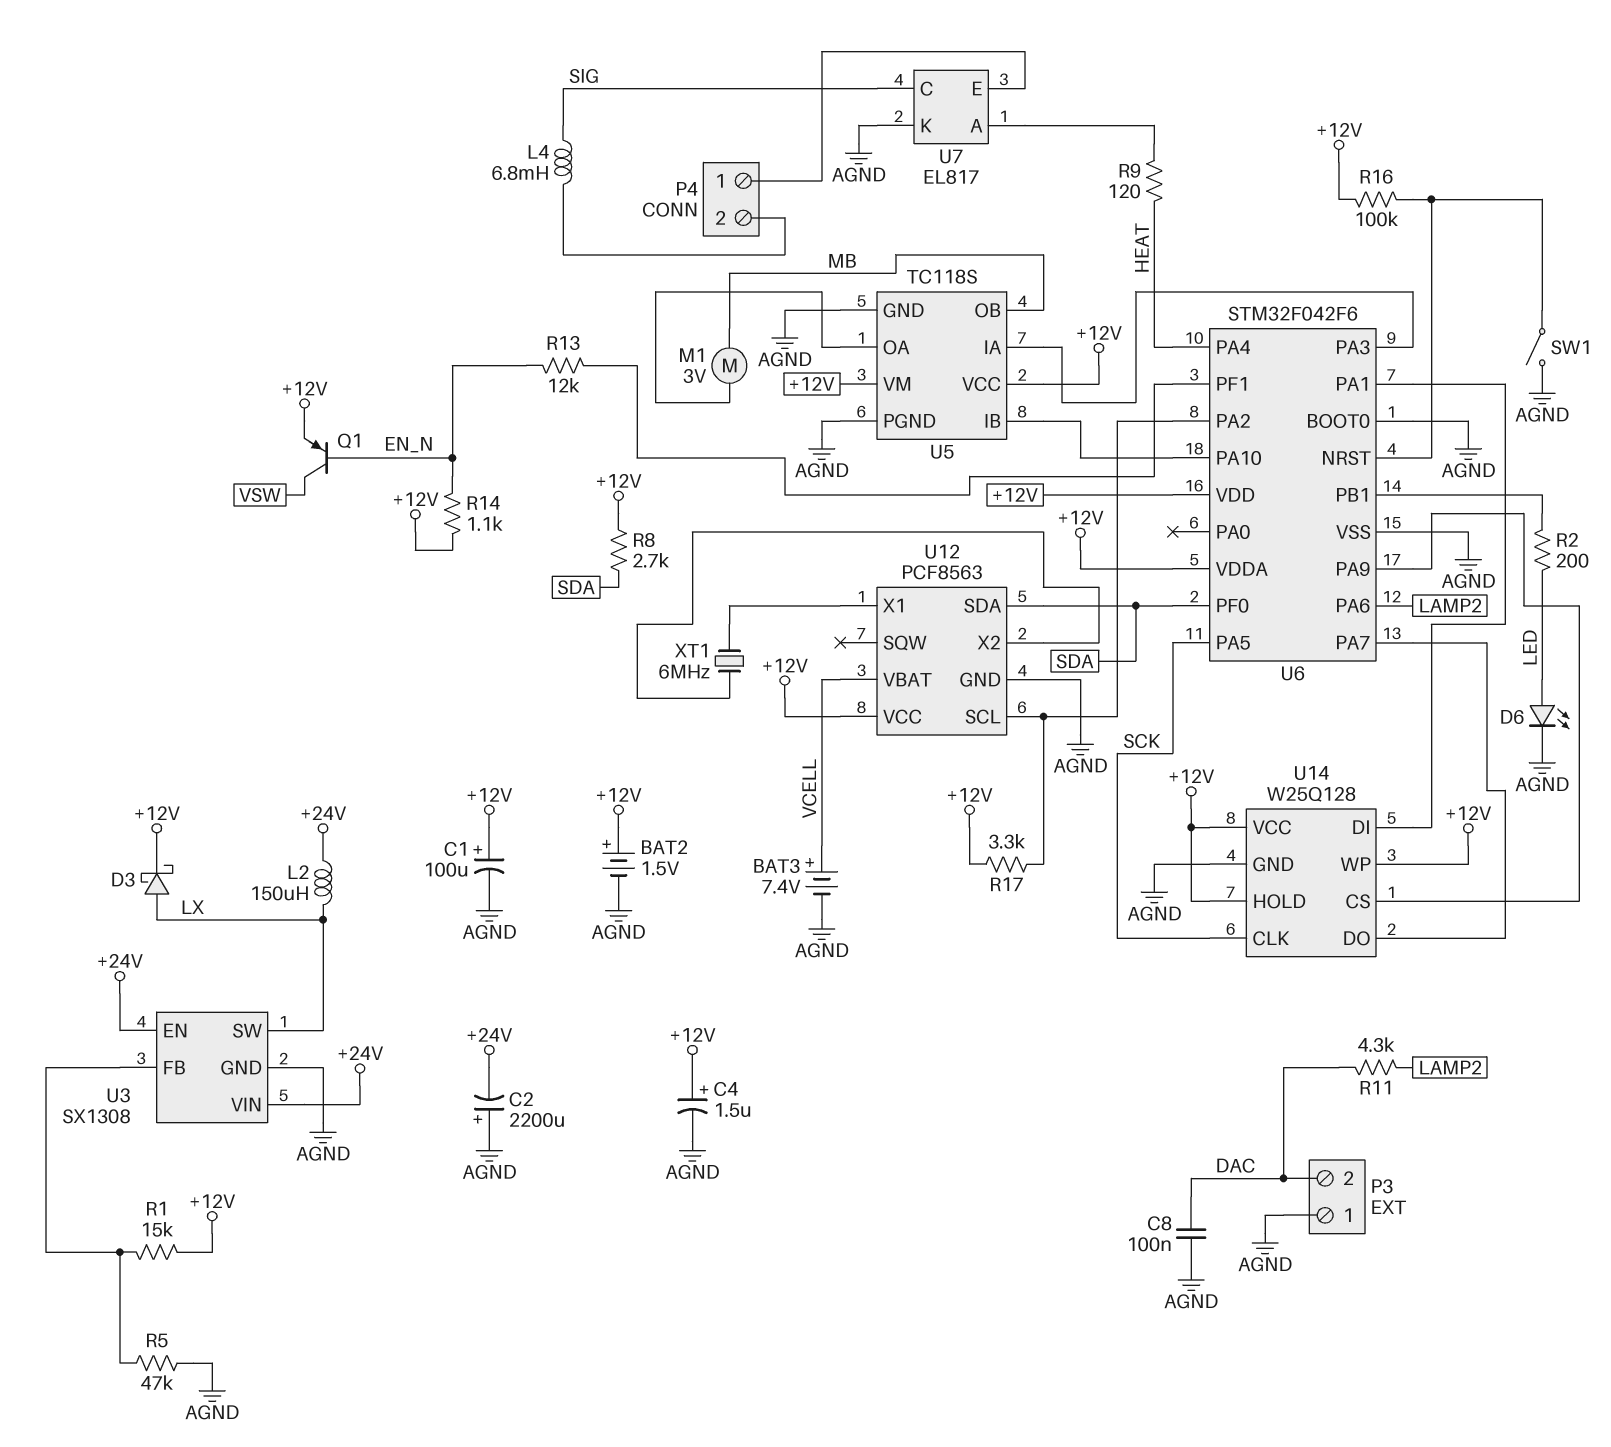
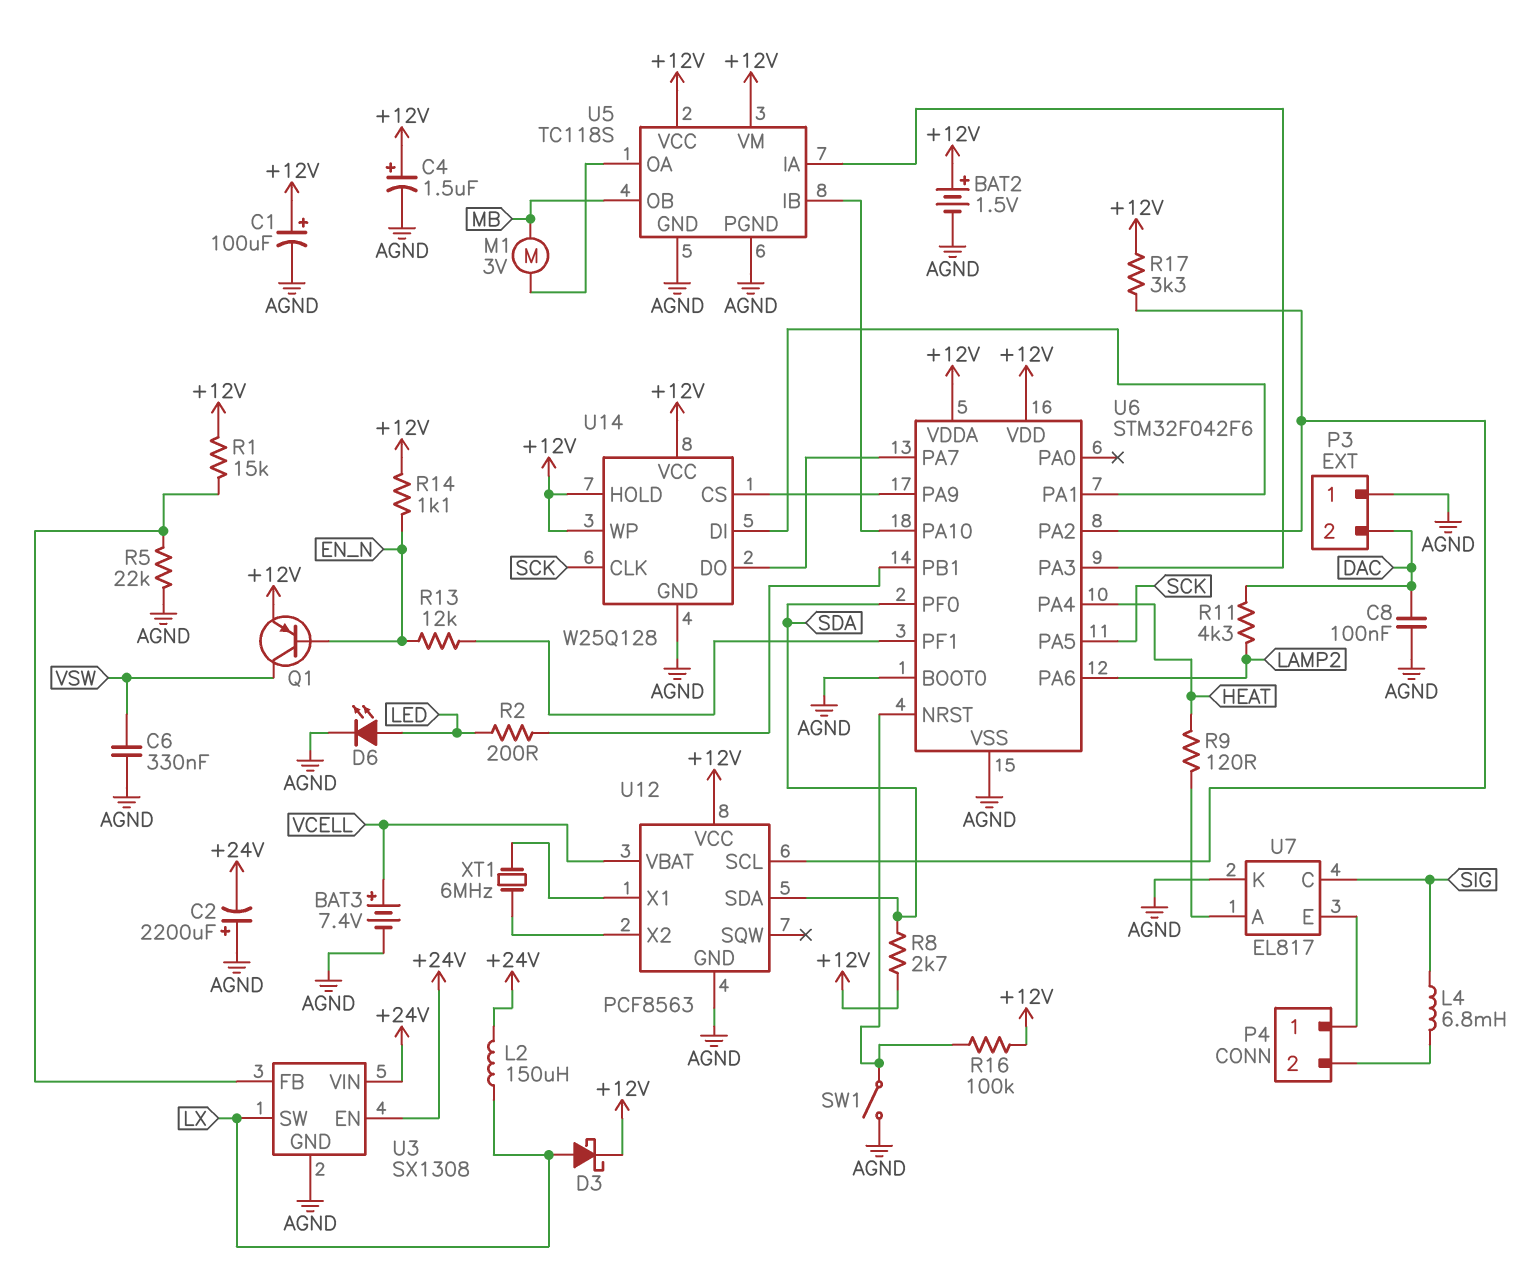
C6: none -> 330nF (AGND, VSW)
R5: 47k (AGND, U3/FB) -> 22k (AGND, U3/FB)

